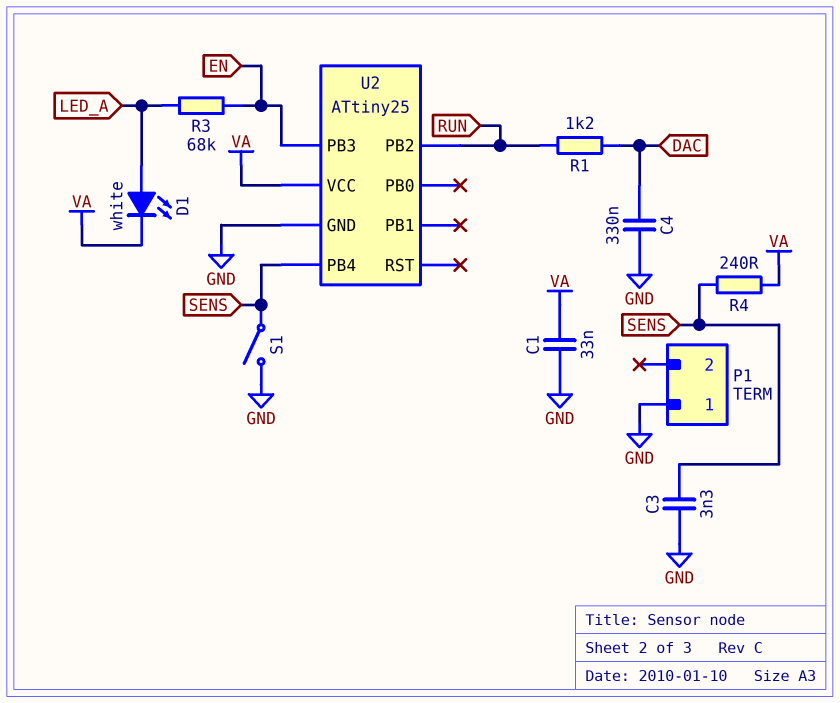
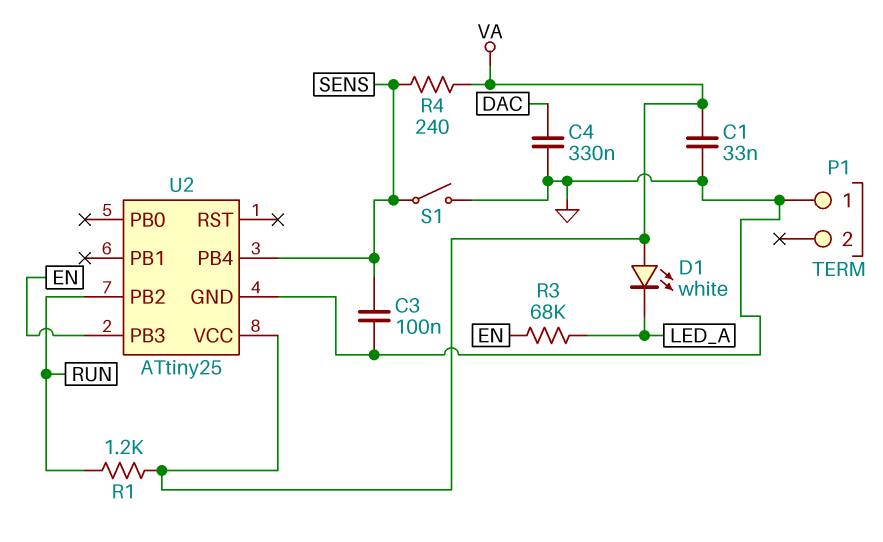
C3: 3.3nF (GND, SENS) -> 100nF (GND, SENS)
D1: LED white (A LED_A, K VA) -> LED white (A VA, K LED_A)
R1: 1.2k (DAC, RUN) -> 1.2k (RUN, VA)

